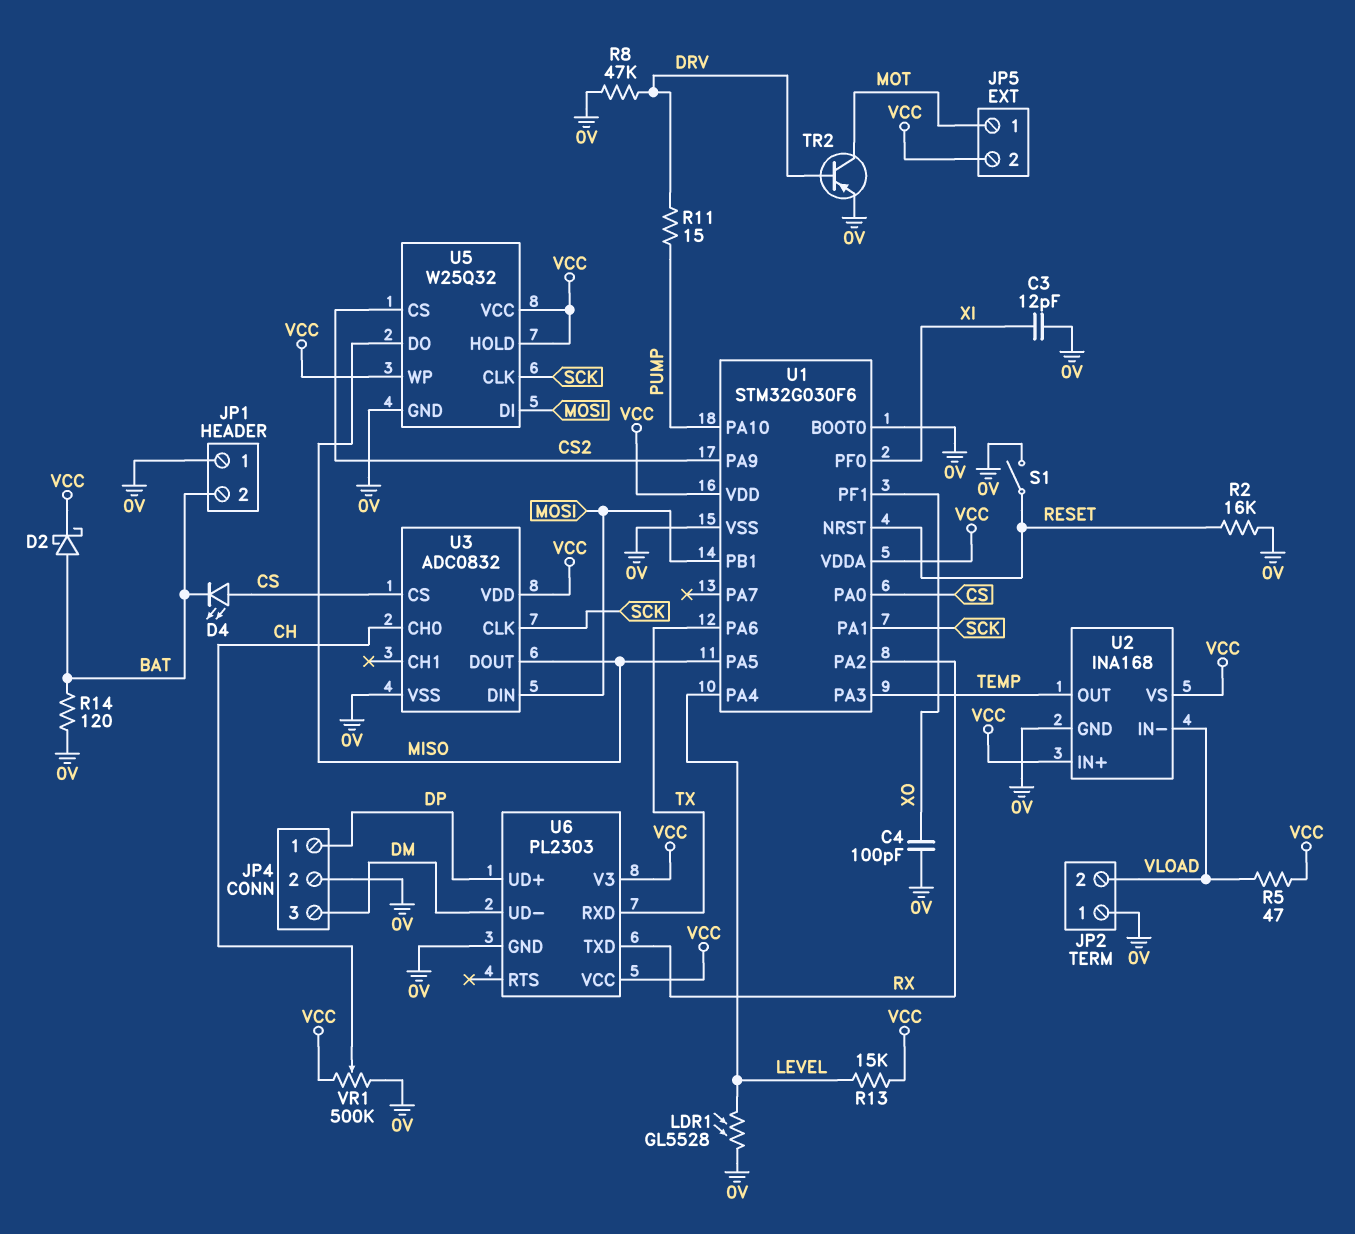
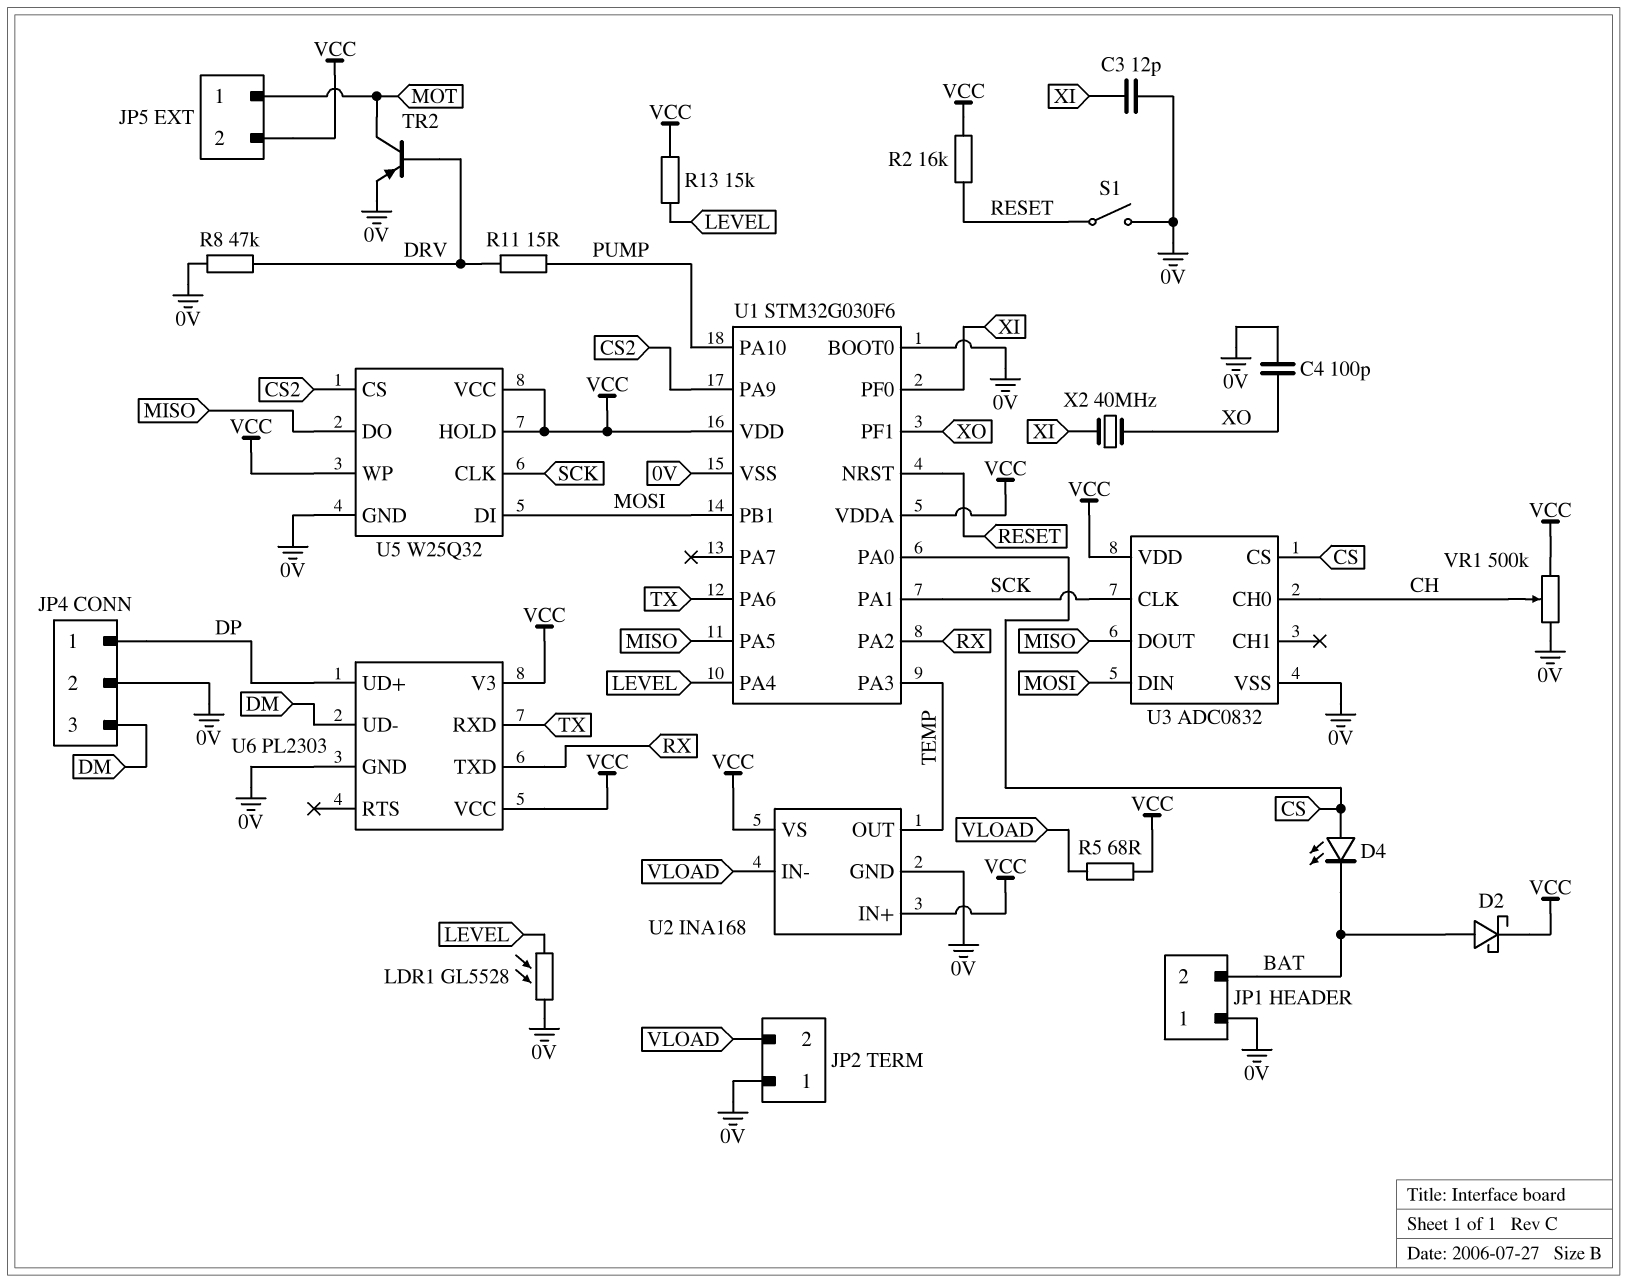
R2: 16k (0V, RESET) -> 16k (RESET, VCC)
R5: 47 (VCC, VLOAD) -> 68 (VCC, VLOAD)
R14: 120 (0V, BAT) -> none
X2: none -> 40MHz (XI, XO)

